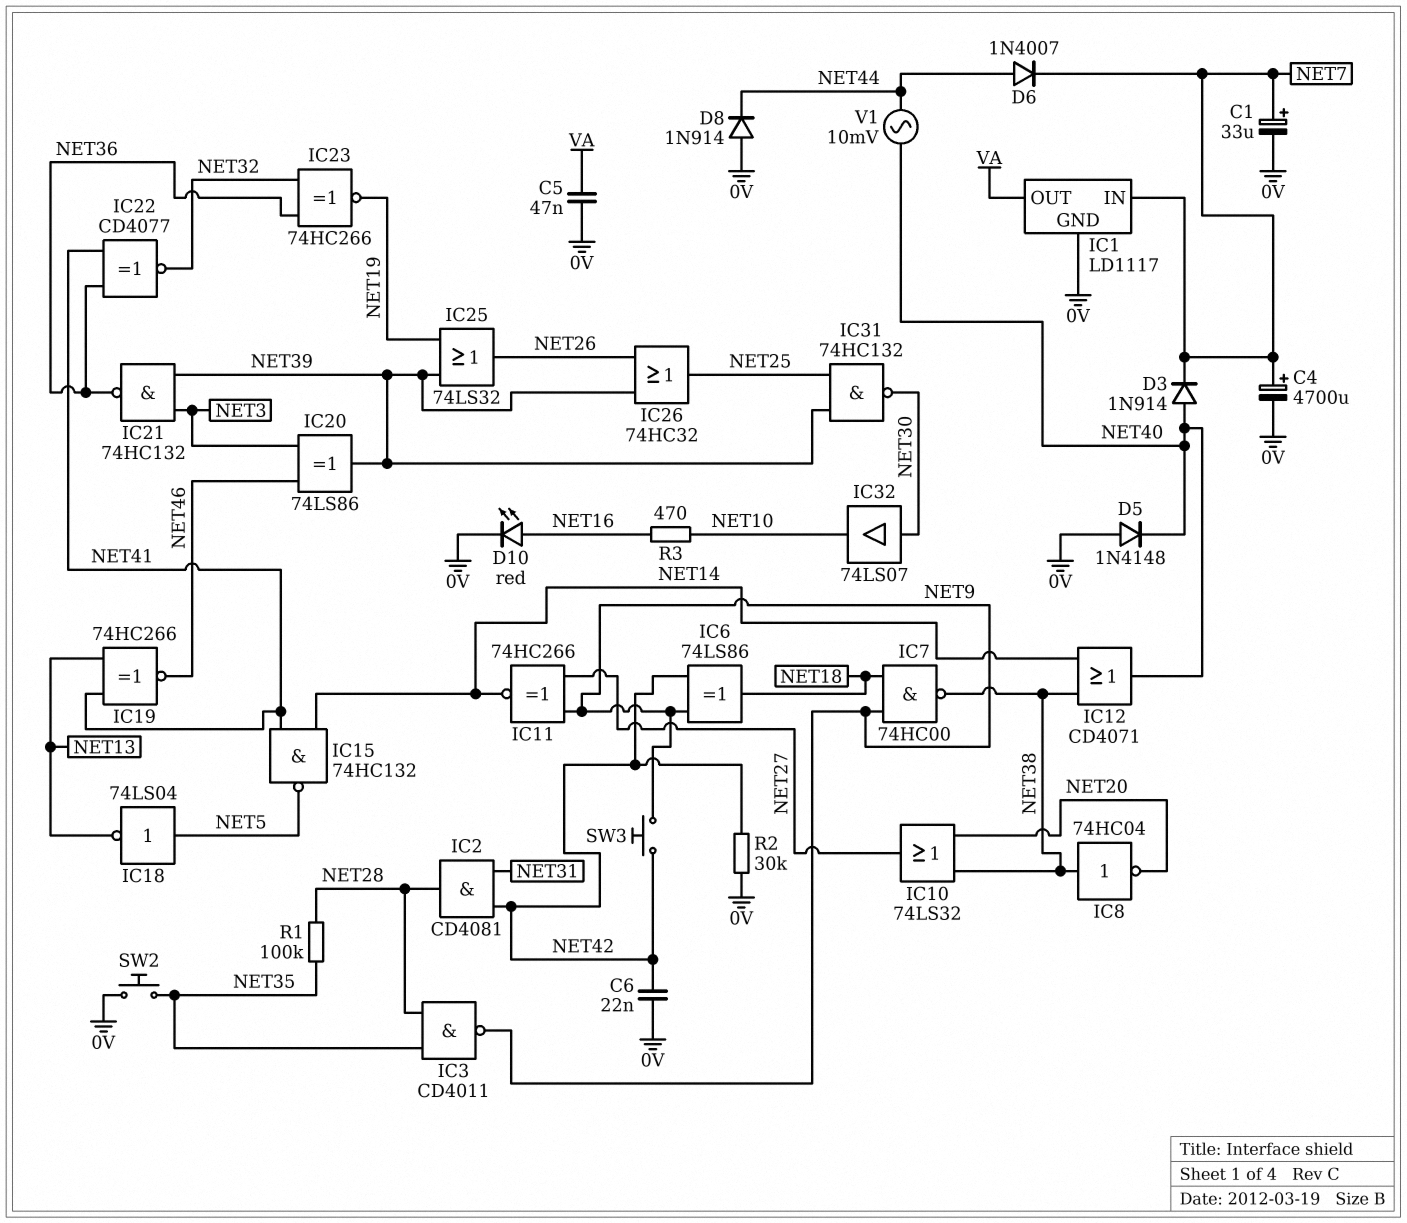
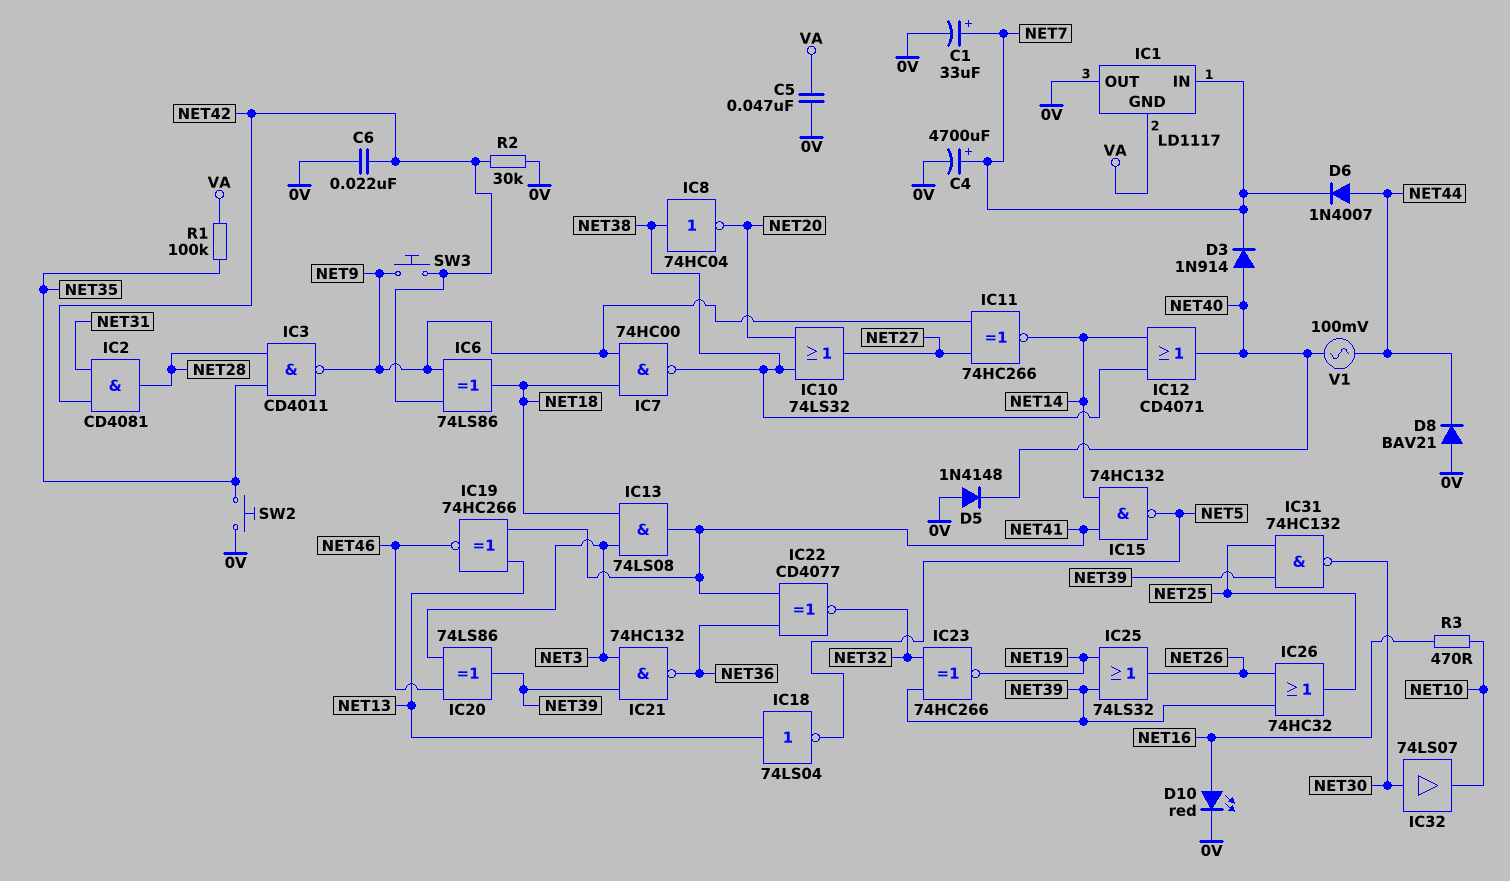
D8: diode 1N914 (A 0V, K NET44) -> diode BAV21 (A 0V, K NET44)
IC1 pin GND: 0V -> VA
IC1 pin OUT: VA -> 0V
IC13: none -> AND 74LS08 (in NET3, in NET18, out NET41)
IC18: NOT 74LS04 (in NET5, out NET13) -> NOT 74LS04 (in NET13, out NET5)
IC23: XNOR 74HC266 (in NET32, in NET36, out NET19) -> XNOR 74HC266 (in NET32, in NET39, out NET19)
R1: 100k (NET28, NET35) -> 100k (NET35, VA)
V1: AC 10mV (NET40, NET44) -> AC 100mV (NET40, NET44)

